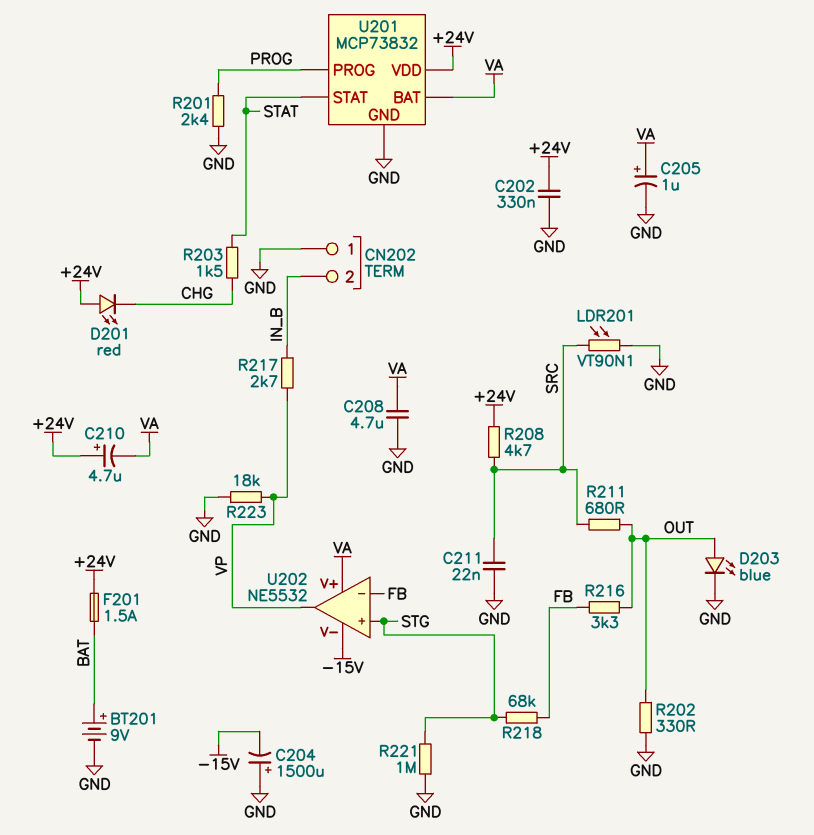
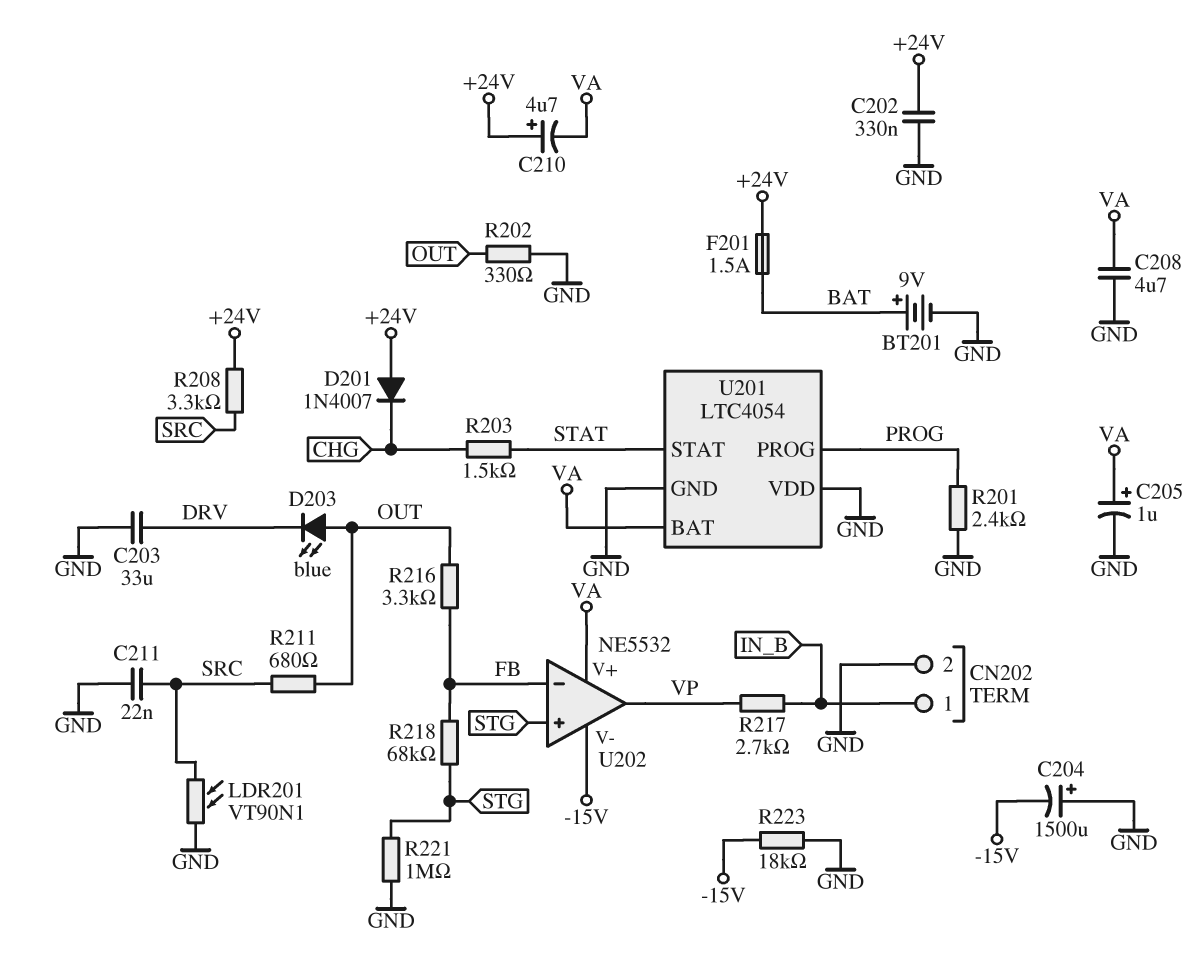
C203: none -> 33uF (DRV, GND)
CN202 pin 1: GND -> IN_B
CN202 pin 2: IN_B -> GND
D201: LED red (A +24V, K CHG) -> diode 1N4007 (A +24V, K CHG)
D203: LED blue (A OUT, K GND) -> LED blue (A OUT, K DRV)
R208: 4.7k (+24V, SRC) -> 3.3k (+24V, SRC)
R223: 18k (GND, VP) -> 18k (-15V, GND)
U201: MCP73832 -> LTC4054
U201 pin VDD: +24V -> GND

